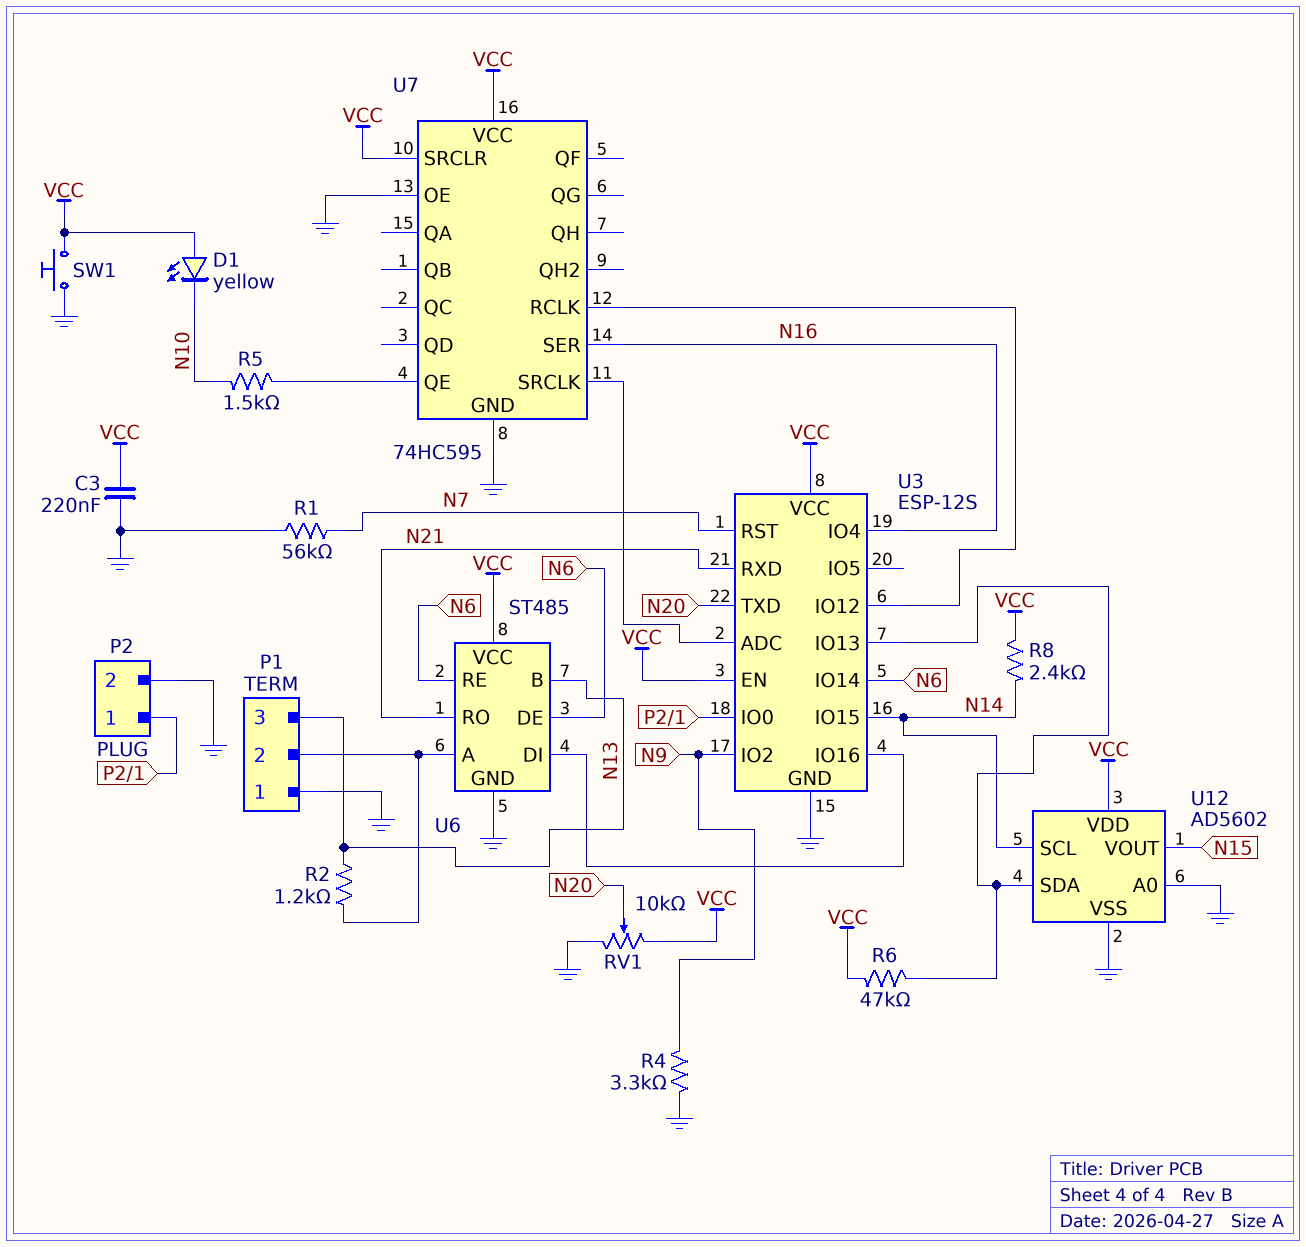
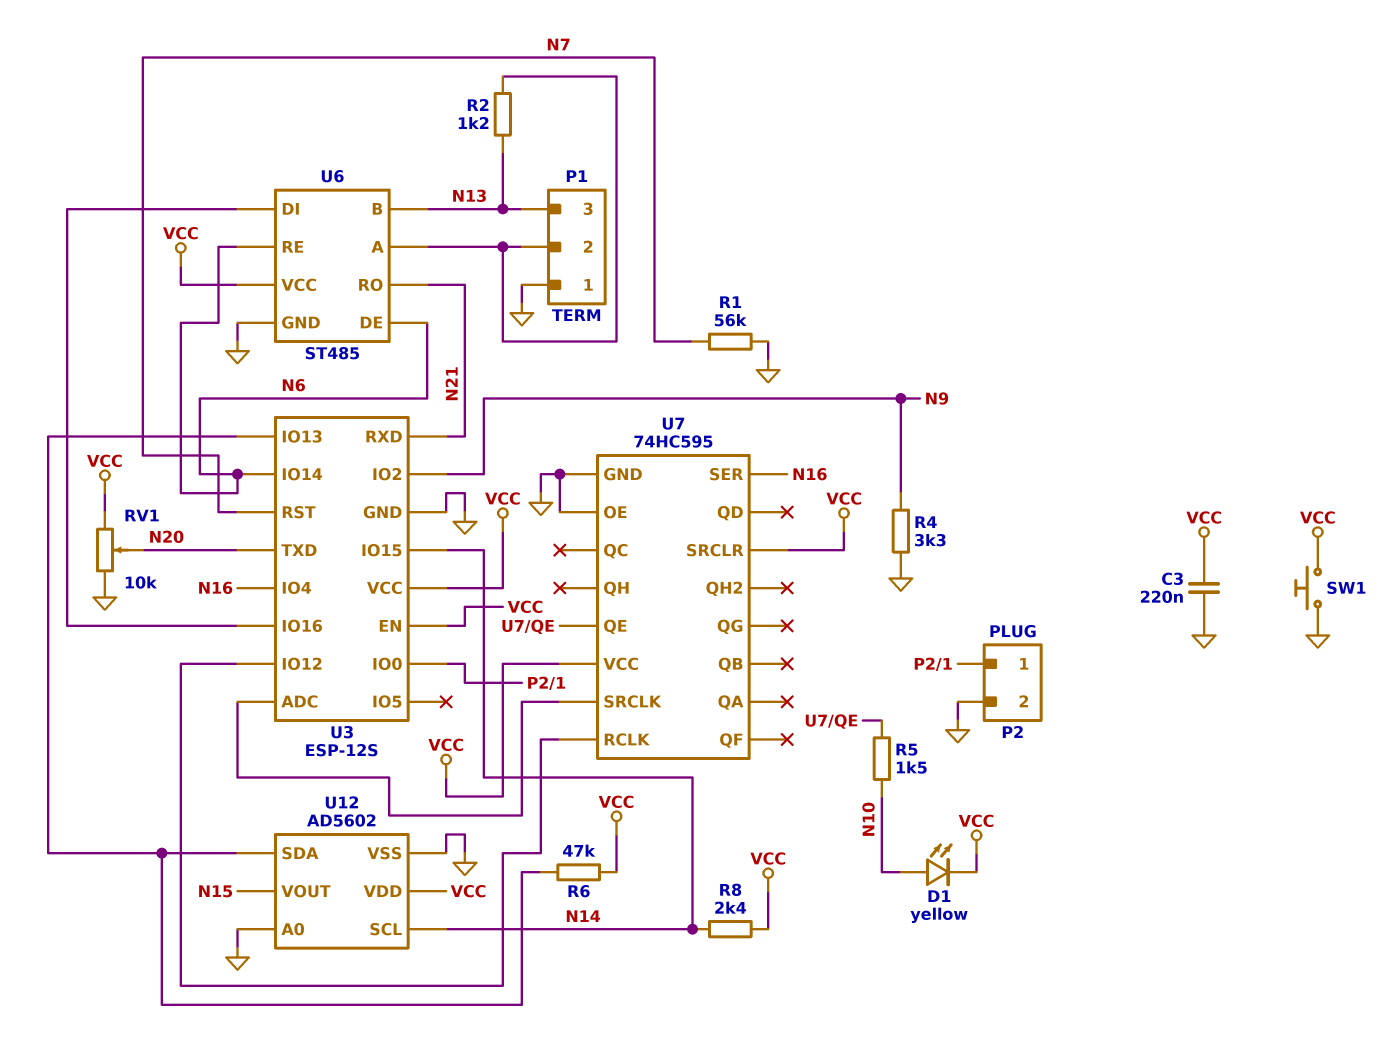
D1: LED yellow (A VCC, K N10) -> LED yellow (A N10, K VCC)

